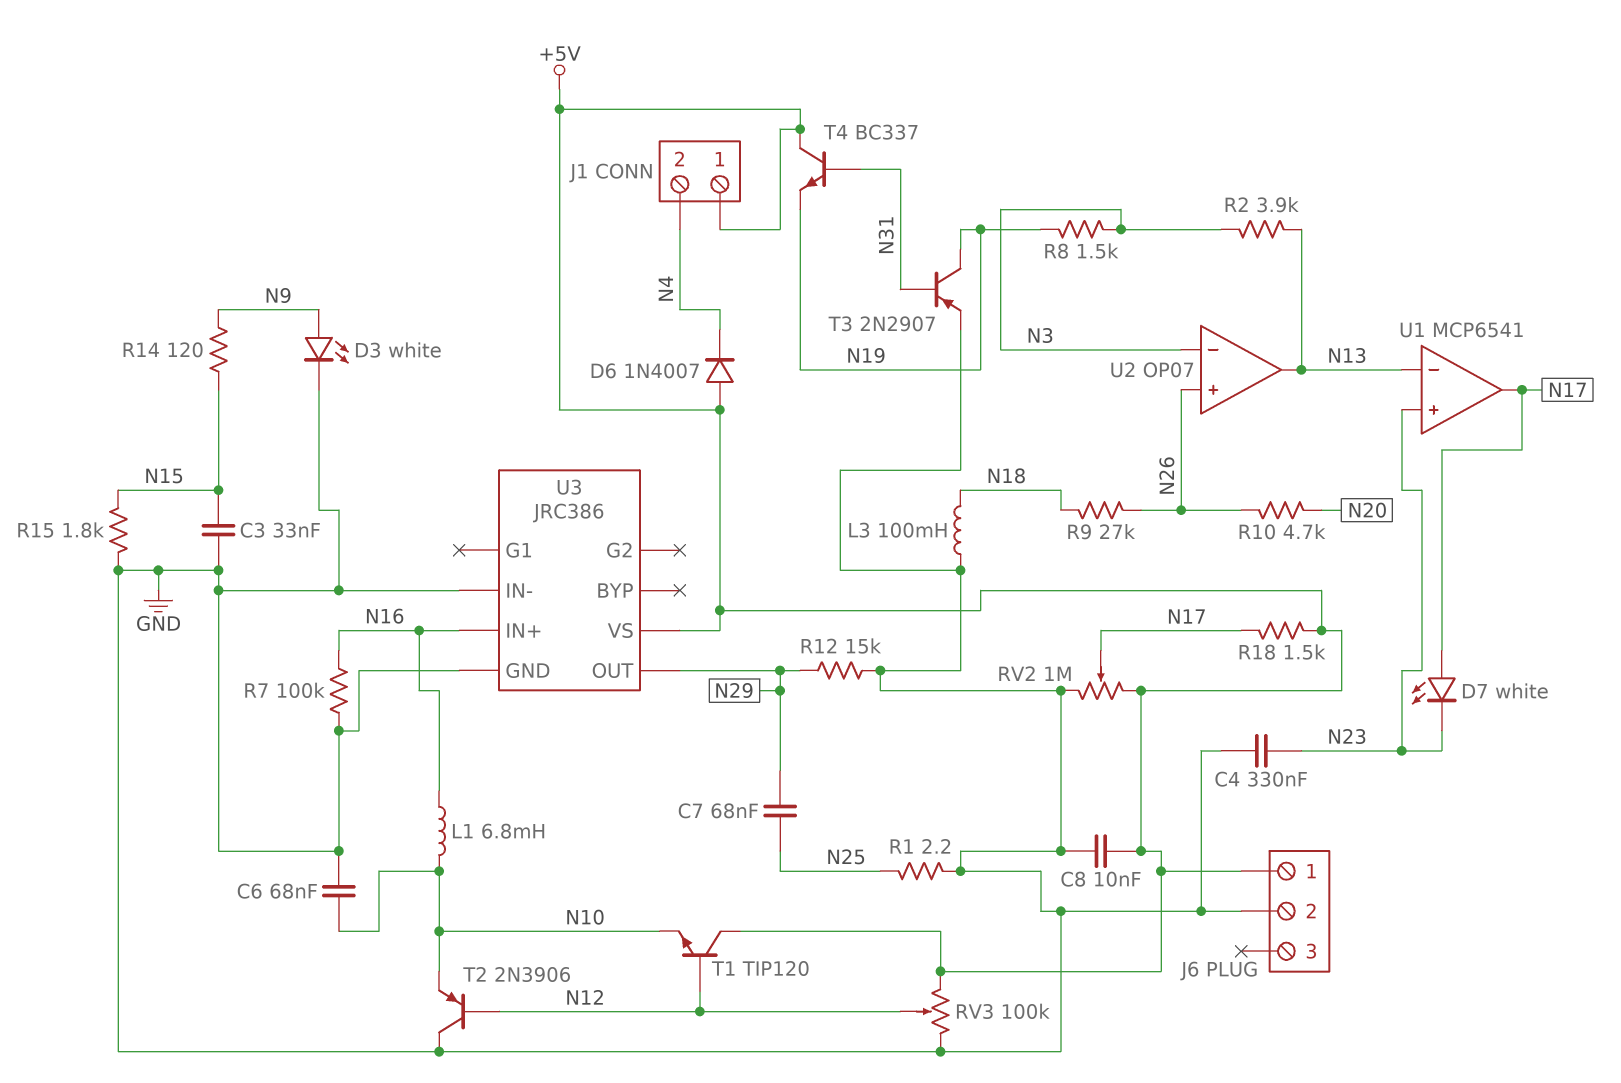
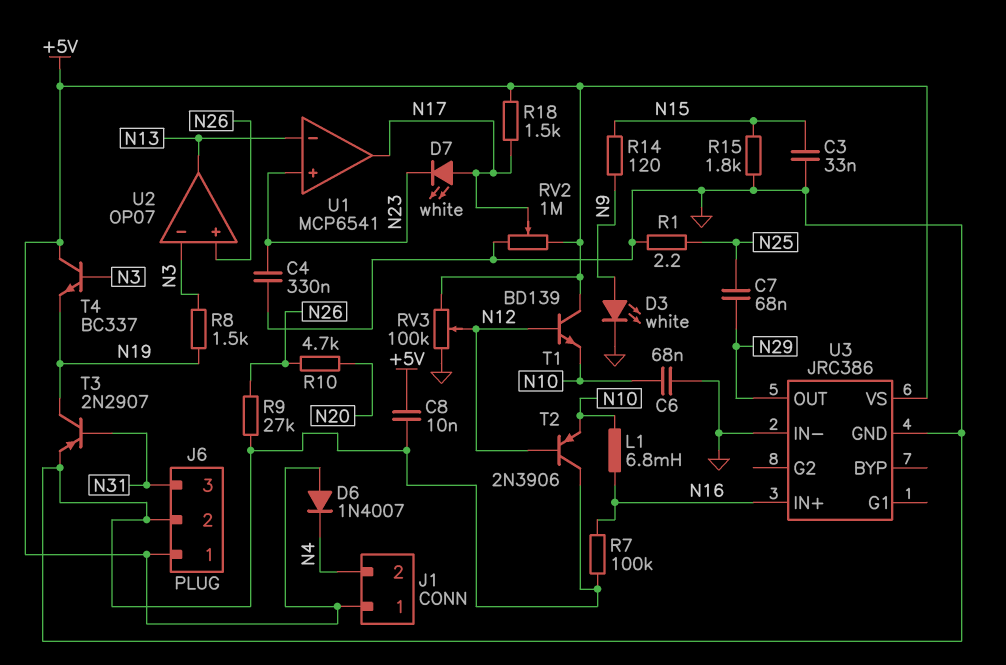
J6 pin 3: none -> N31
L3: 100mH (GND, N18) -> none
R2: 3.9k (N3, N13) -> none
R9: 27k (N18, N26) -> 27k (GND, N26)
R12: 15k (GND, N29) -> none
T1: NPN TIP120 (B N12, C +5V, E N10) -> NPN BD139 (B N12, C +5V, E N10)
T4: NPN BC337 (B N31, C +5V, E N19) -> NPN BC337 (B N3, C +5V, E N19)

